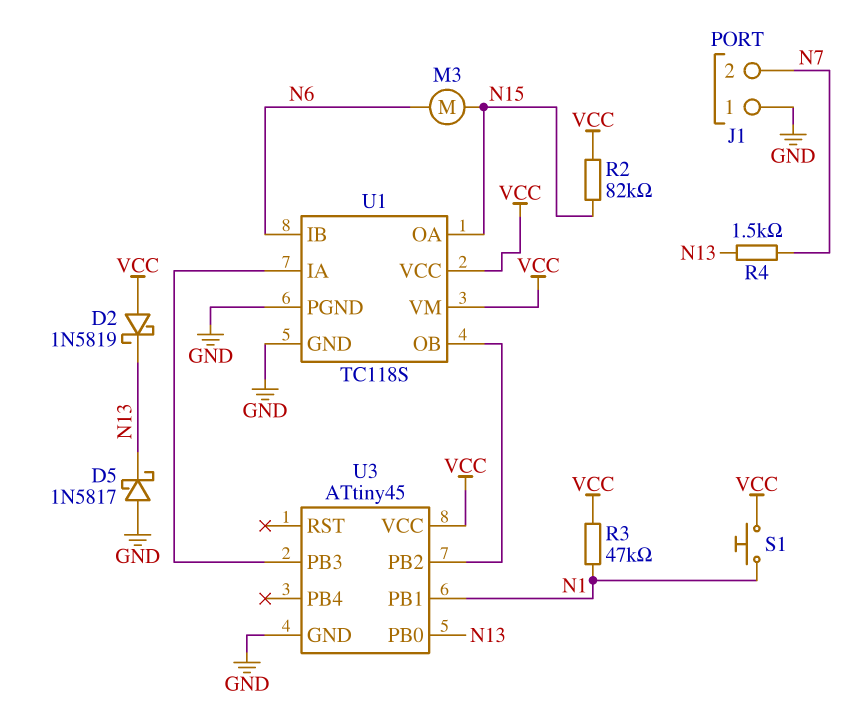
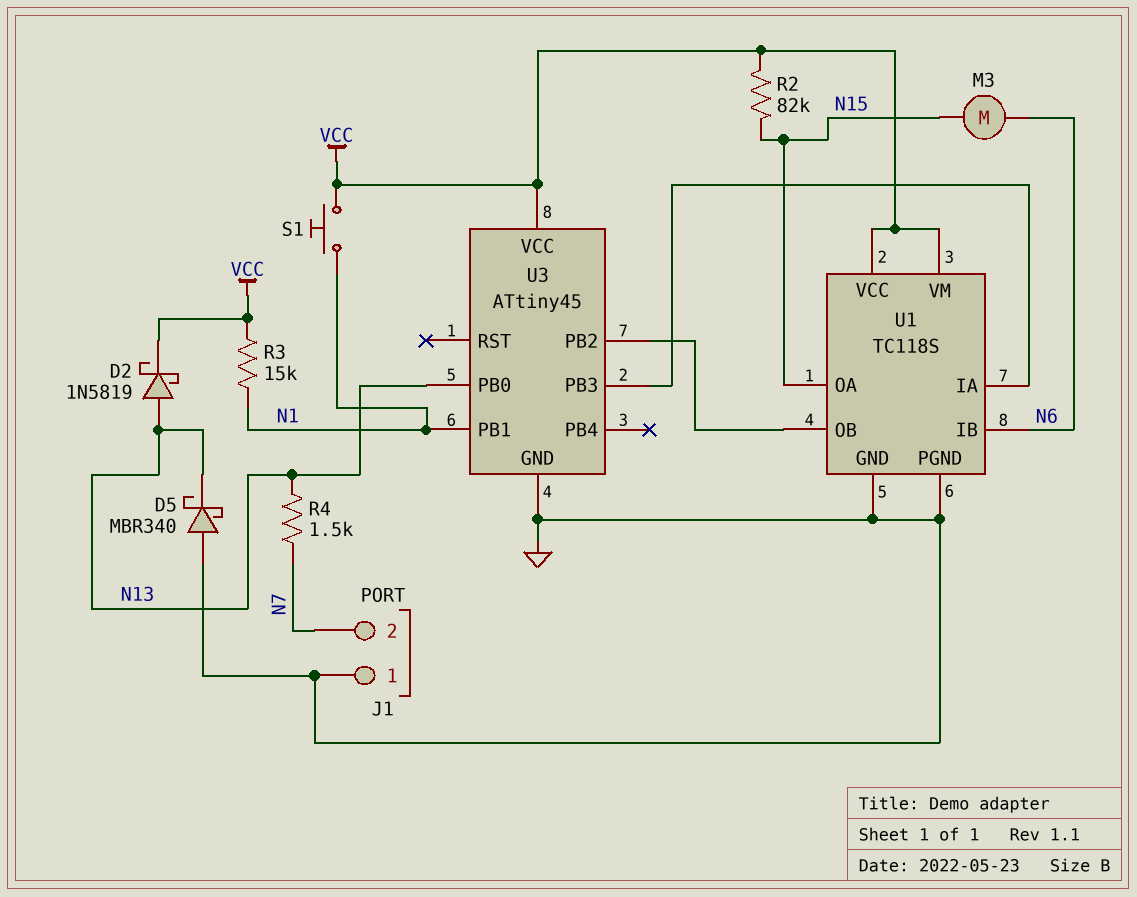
D2: schottky 1N5819 (A VCC, K N13) -> schottky 1N5819 (A N13, K VCC)
D5: schottky 1N5817 (A GND, K N13) -> schottky MBR340 (A GND, K N13)
R3: 47k (N1, VCC) -> 15k (N1, VCC)

